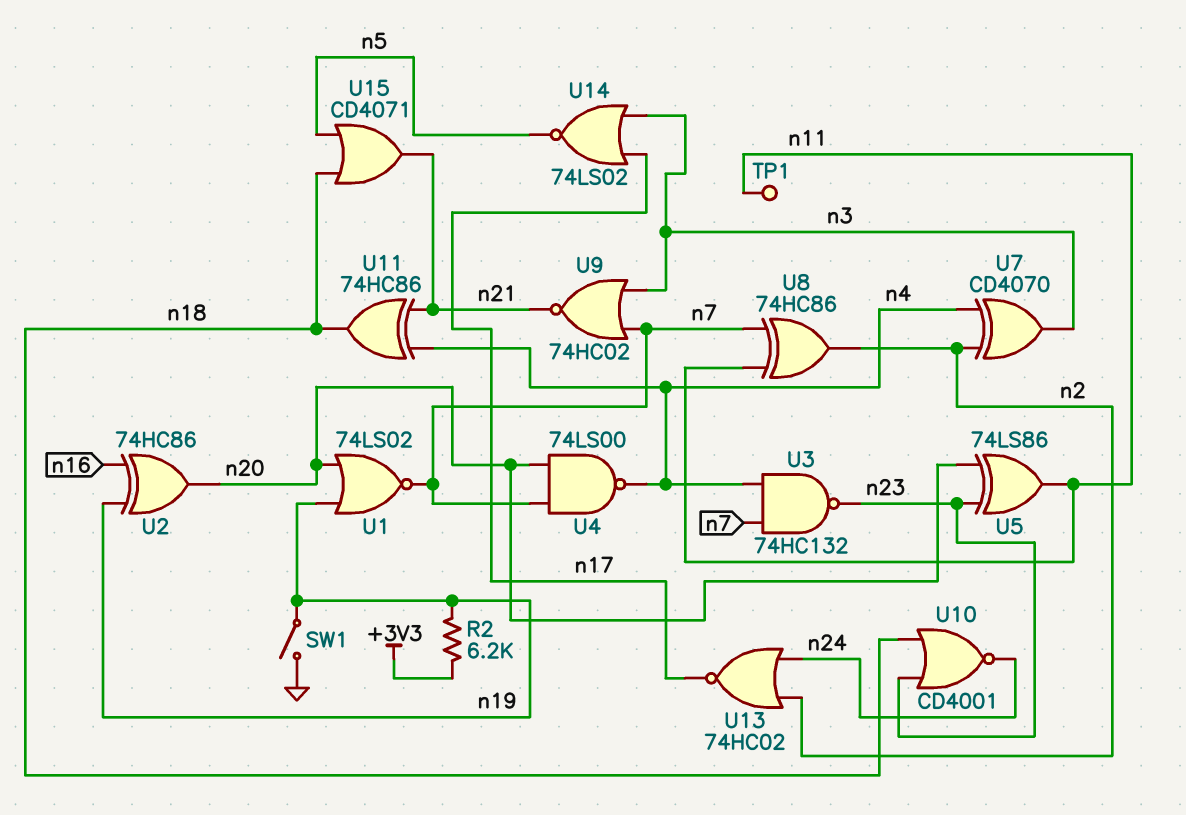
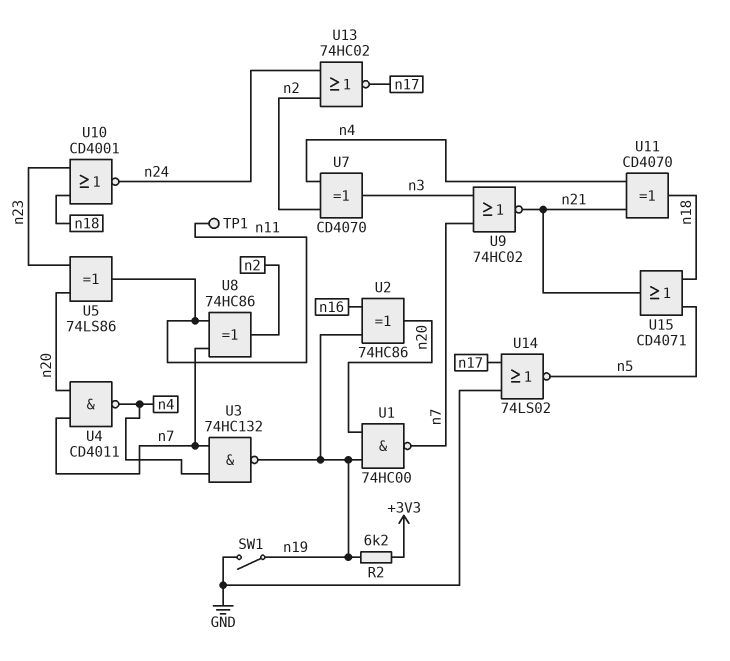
U1: NOR 74LS02 (in n19, in n20, out n7) -> NAND 74HC00 (in n19, in n20, out n7)
U3: NAND 74HC132 (in n4, in n7, out n23) -> NAND 74HC132 (in n4, in n7, out n19)
U4: NAND 74LS00 (in n7, in n20, out n4) -> NAND CD4011 (in n7, in n20, out n4)
U11: XOR 74HC86 (in n4, in n21, out n18) -> XOR CD4070 (in n4, in n21, out n18)
U14: NOR 74LS02 (in n3, in n17, out n5) -> NOR 74LS02 (in GND, in n17, out n5)

